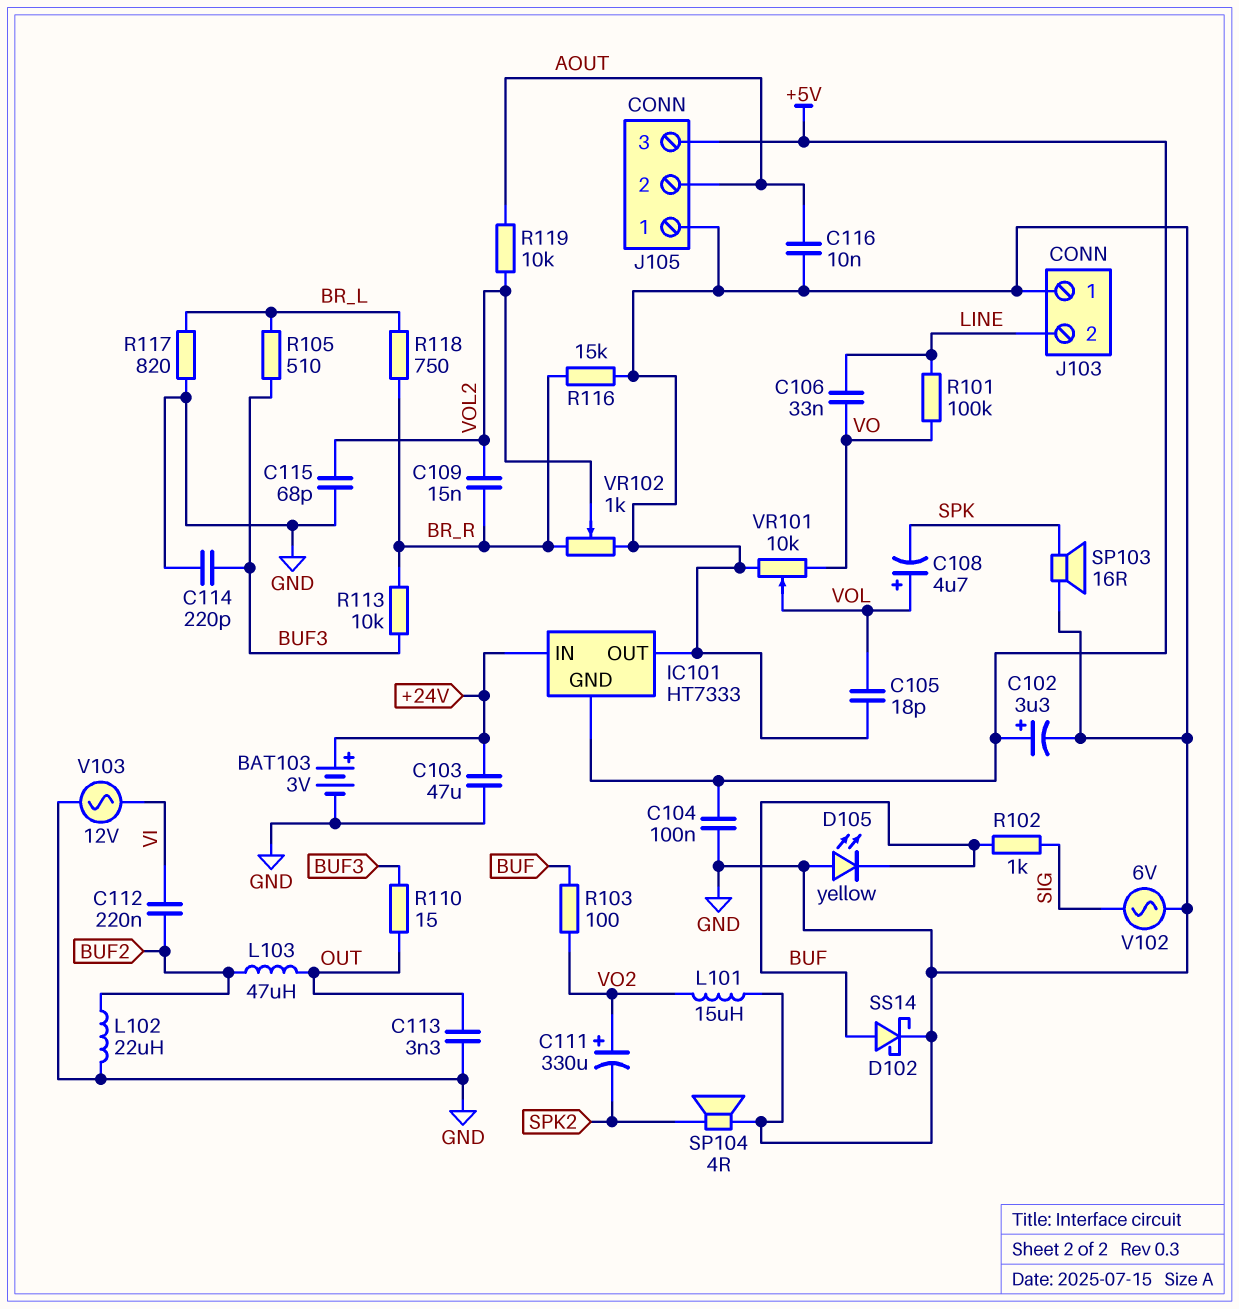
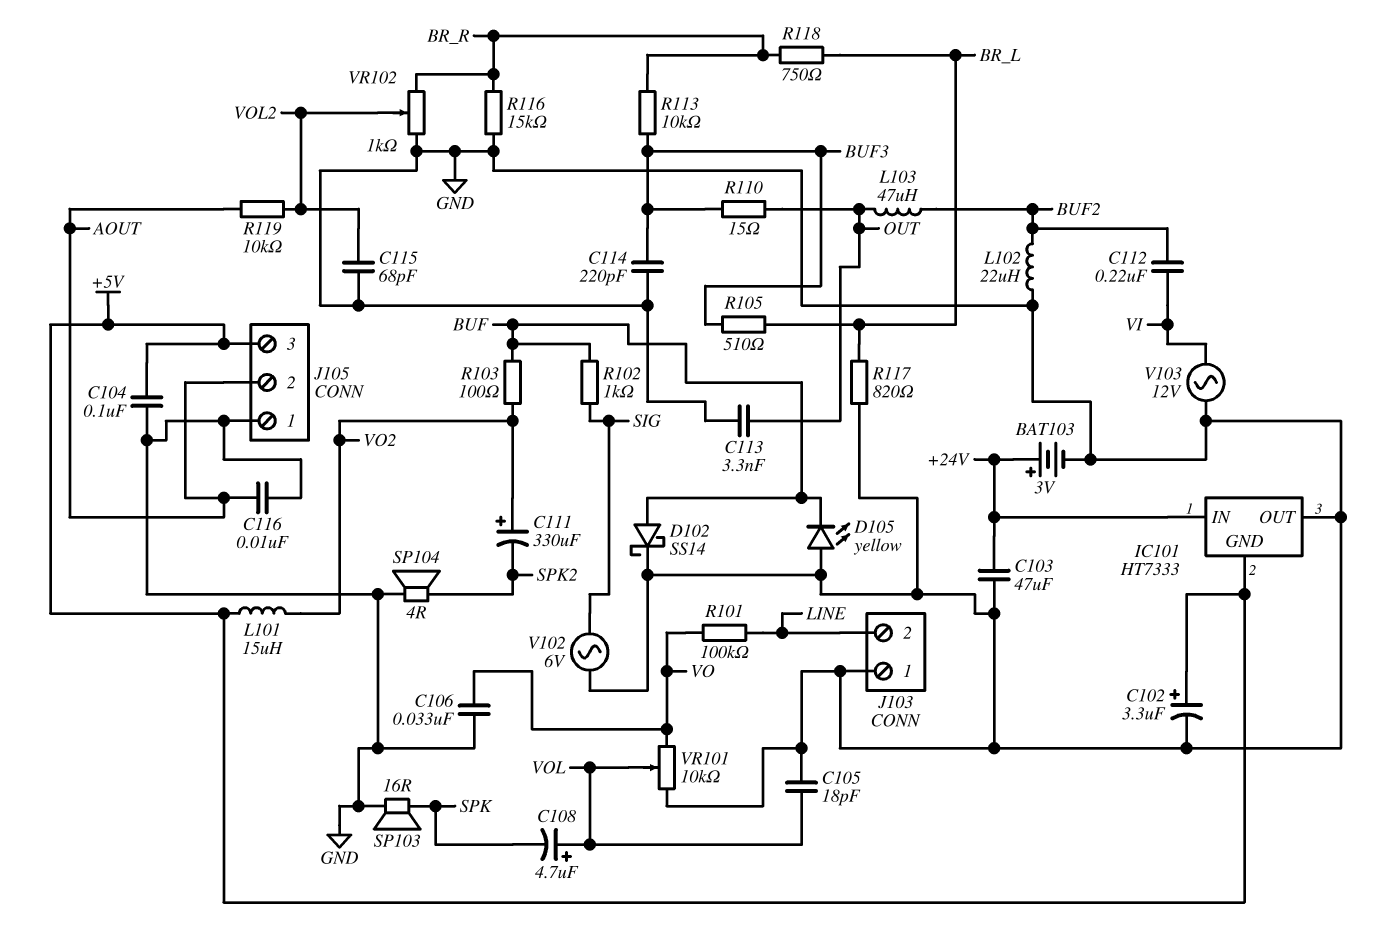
C106: 33nF (LINE, VO) -> 33nF (GND, VO)
C109: 15nF (BR_R, VOL2) -> none
L101: 15uH (GND, VO2) -> 15uH (+5V, VO2)

